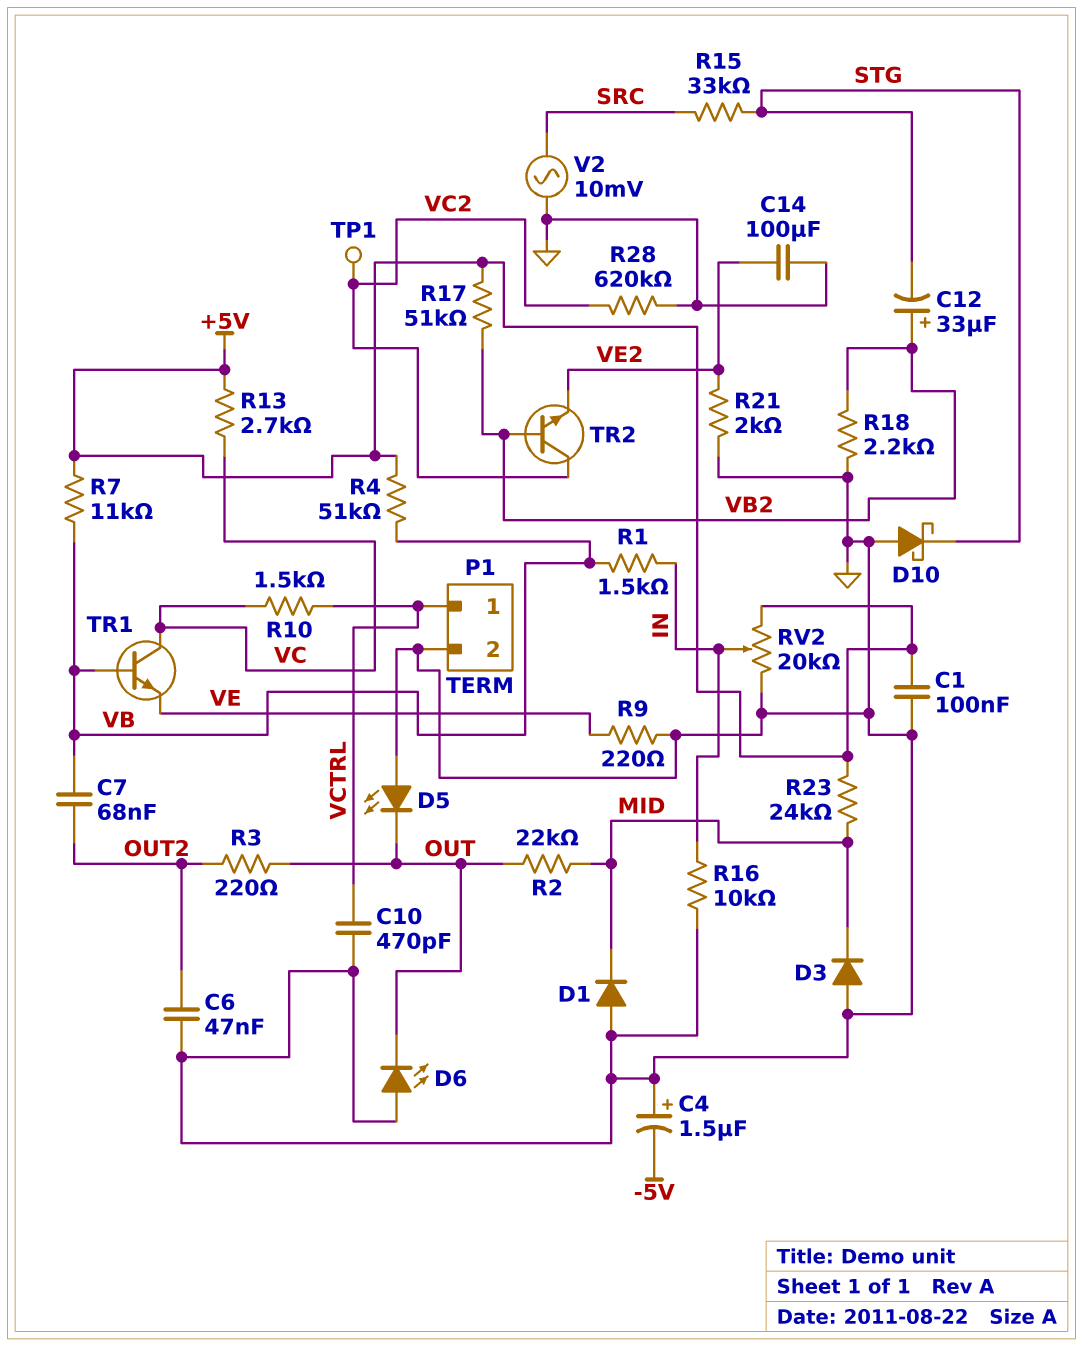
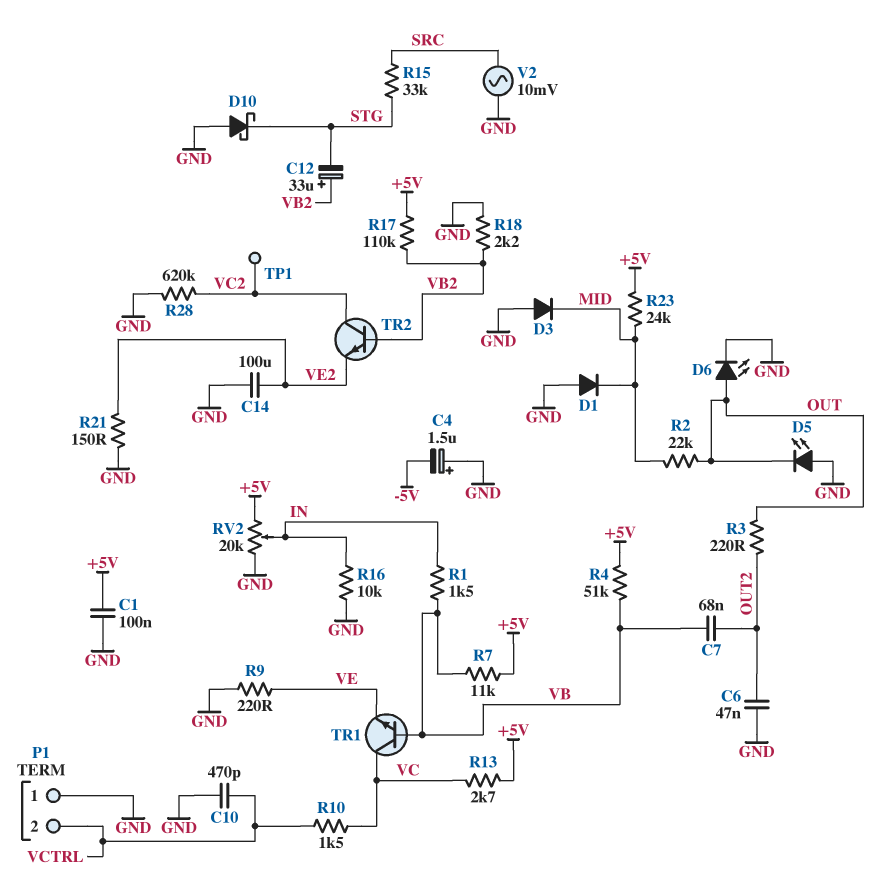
D6: LED (A GND, K OUT) -> LED (A OUT, K GND)
P1 pin 1: VCTRL -> GND
P1 pin 2: GND -> VCTRL
R17: 51k (+5V, VB2) -> 110k (+5V, VB2)
R21: 2k (GND, VE2) -> 150 (GND, VE2)

